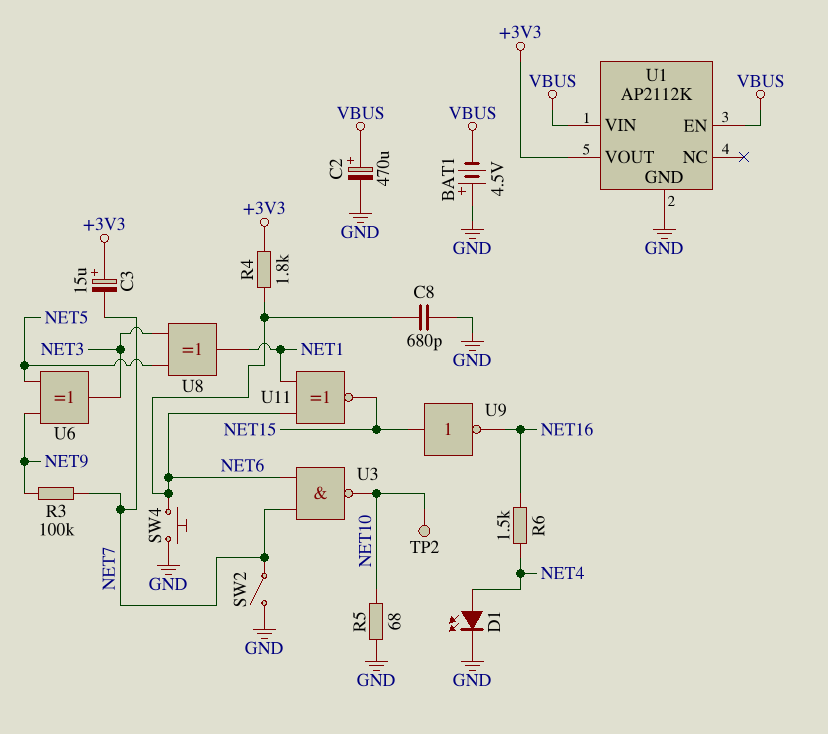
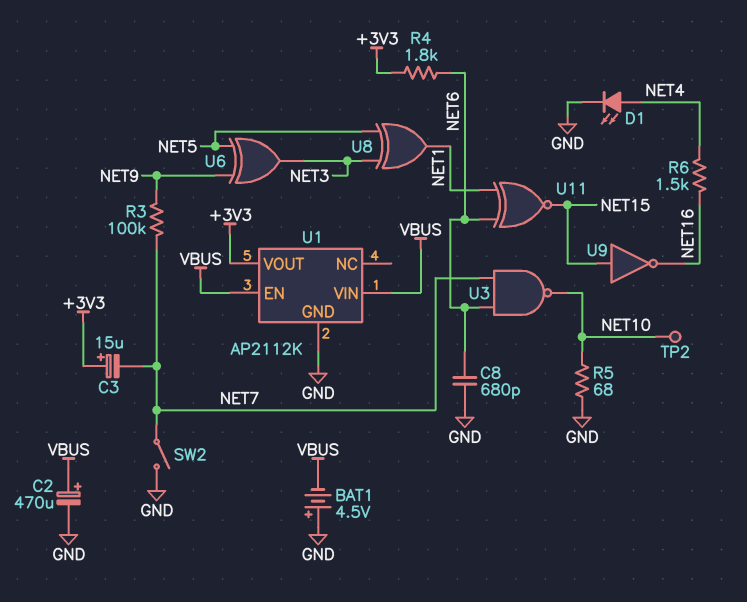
SW4: button (GND, NET6) -> none

